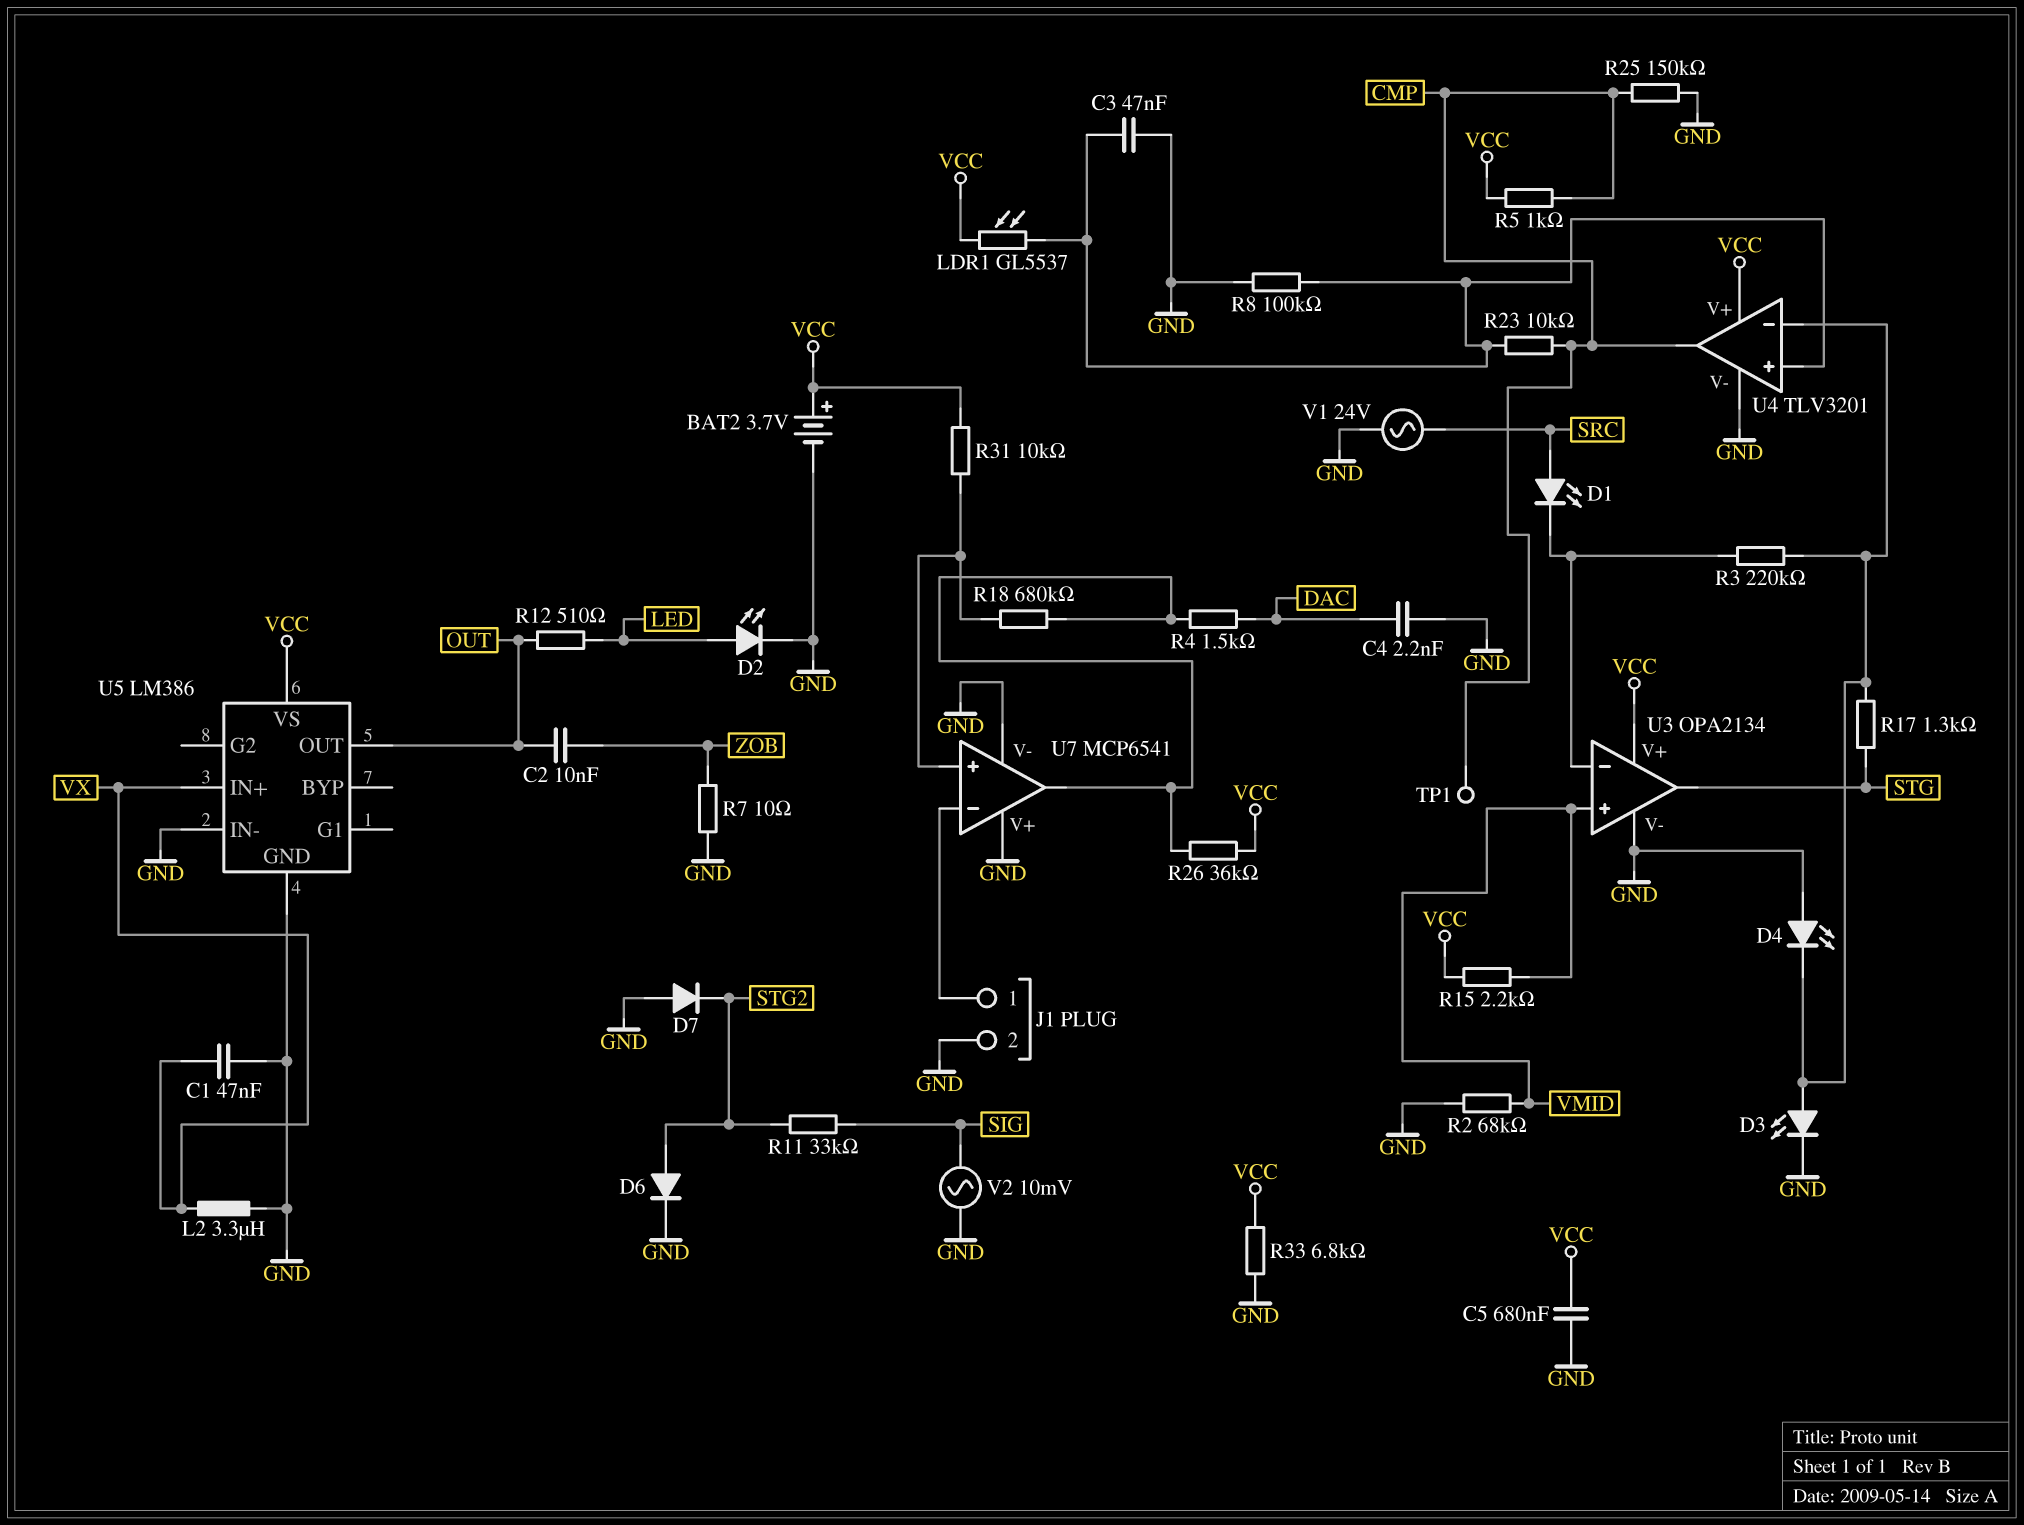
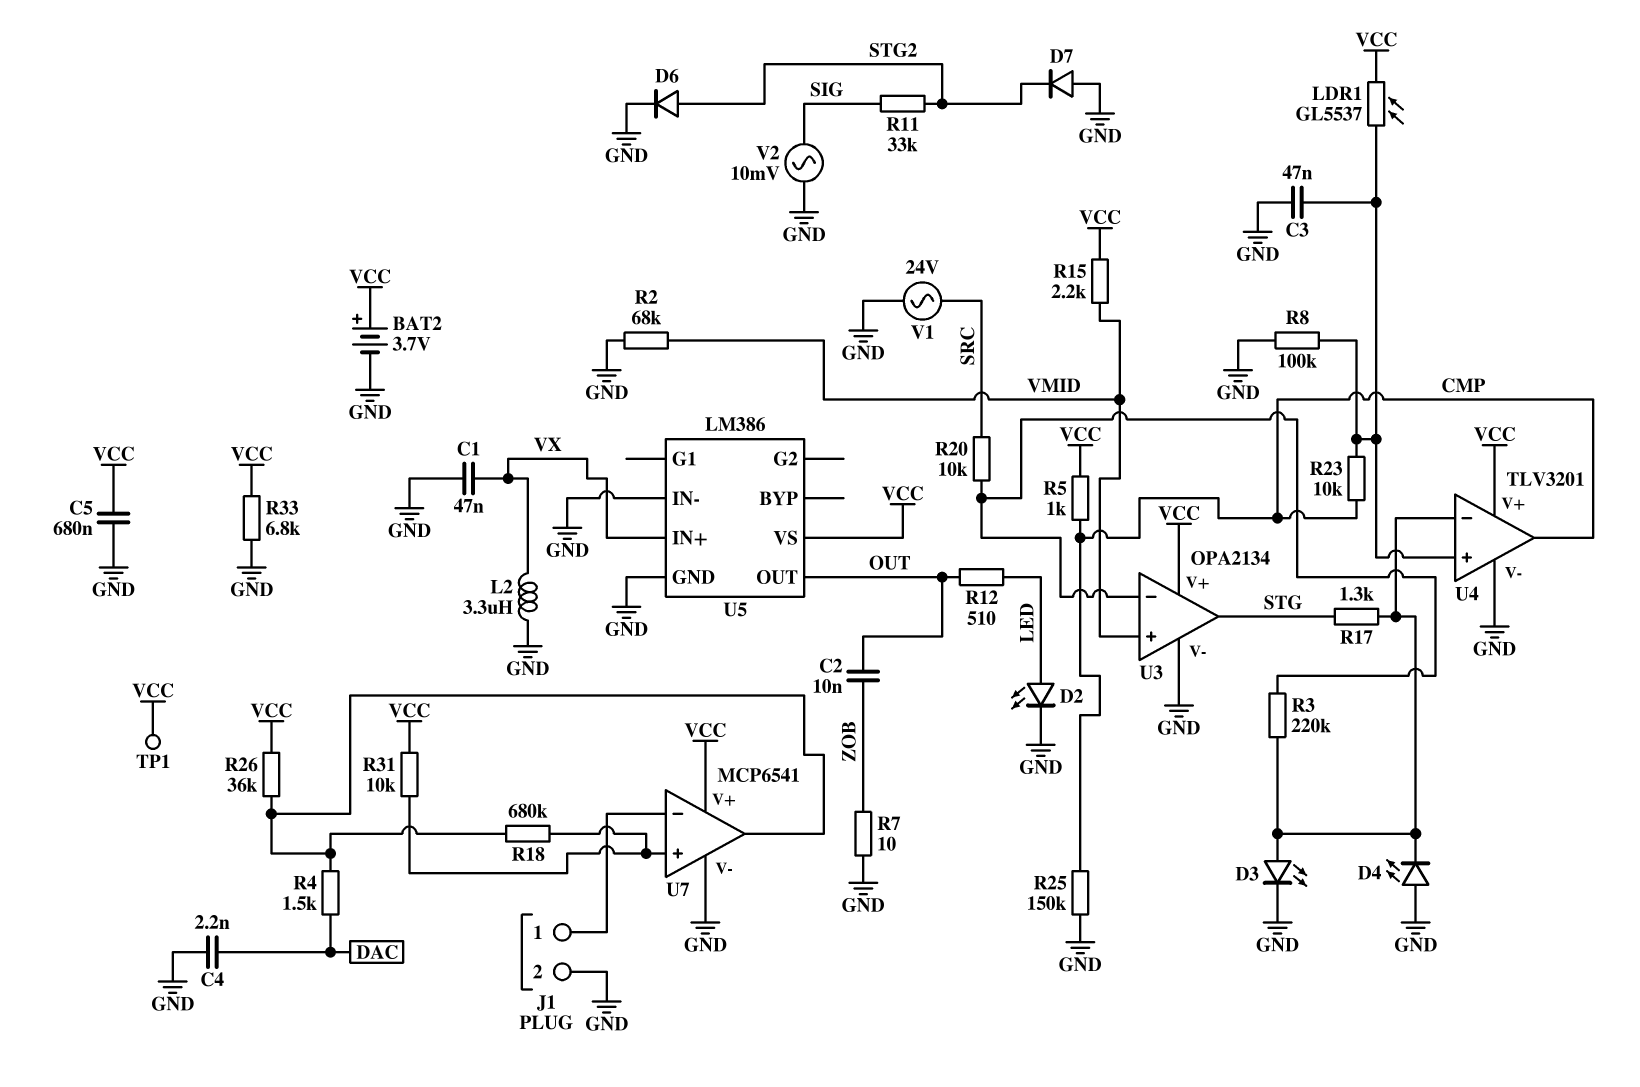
D1: LED (A SRC, K U3/in-) -> none
R20: none -> 10k (SRC, U3/in-)
TP1: test point (CMP) -> test point (VCC)
U7 pin V+: GND -> VCC

